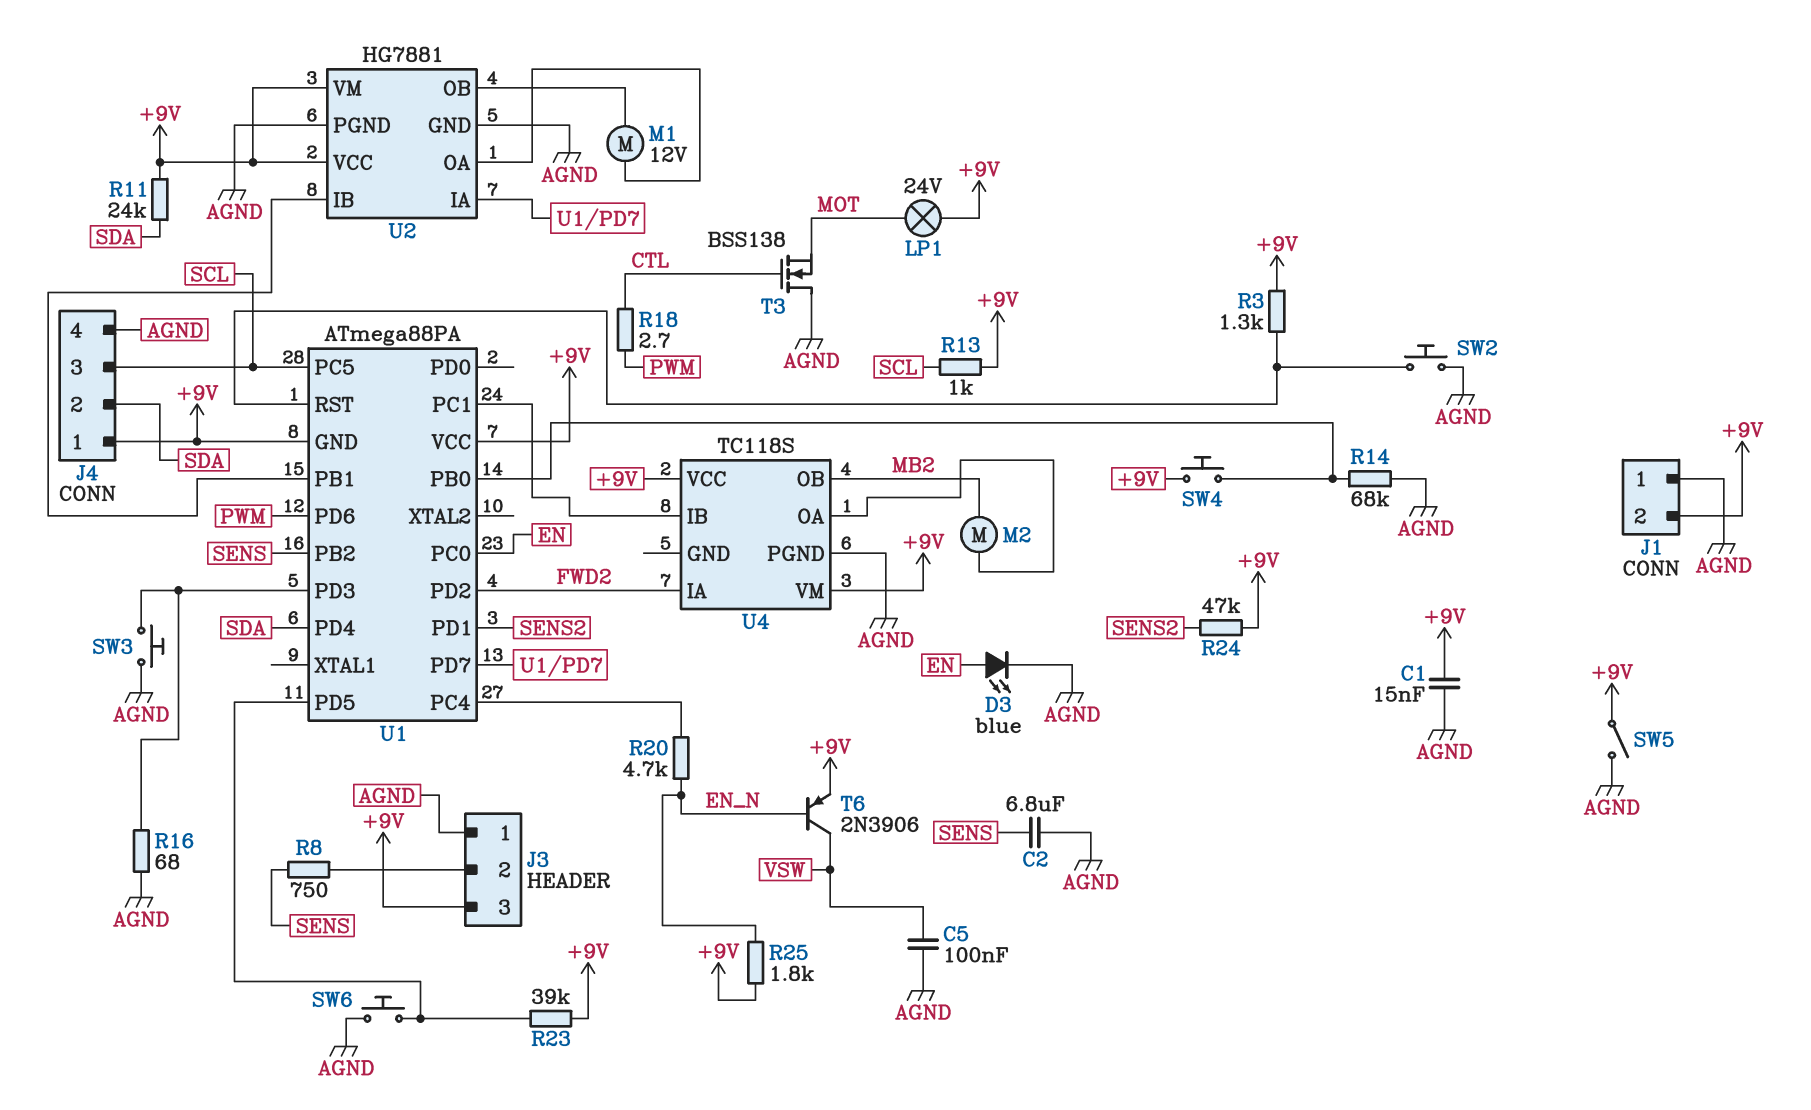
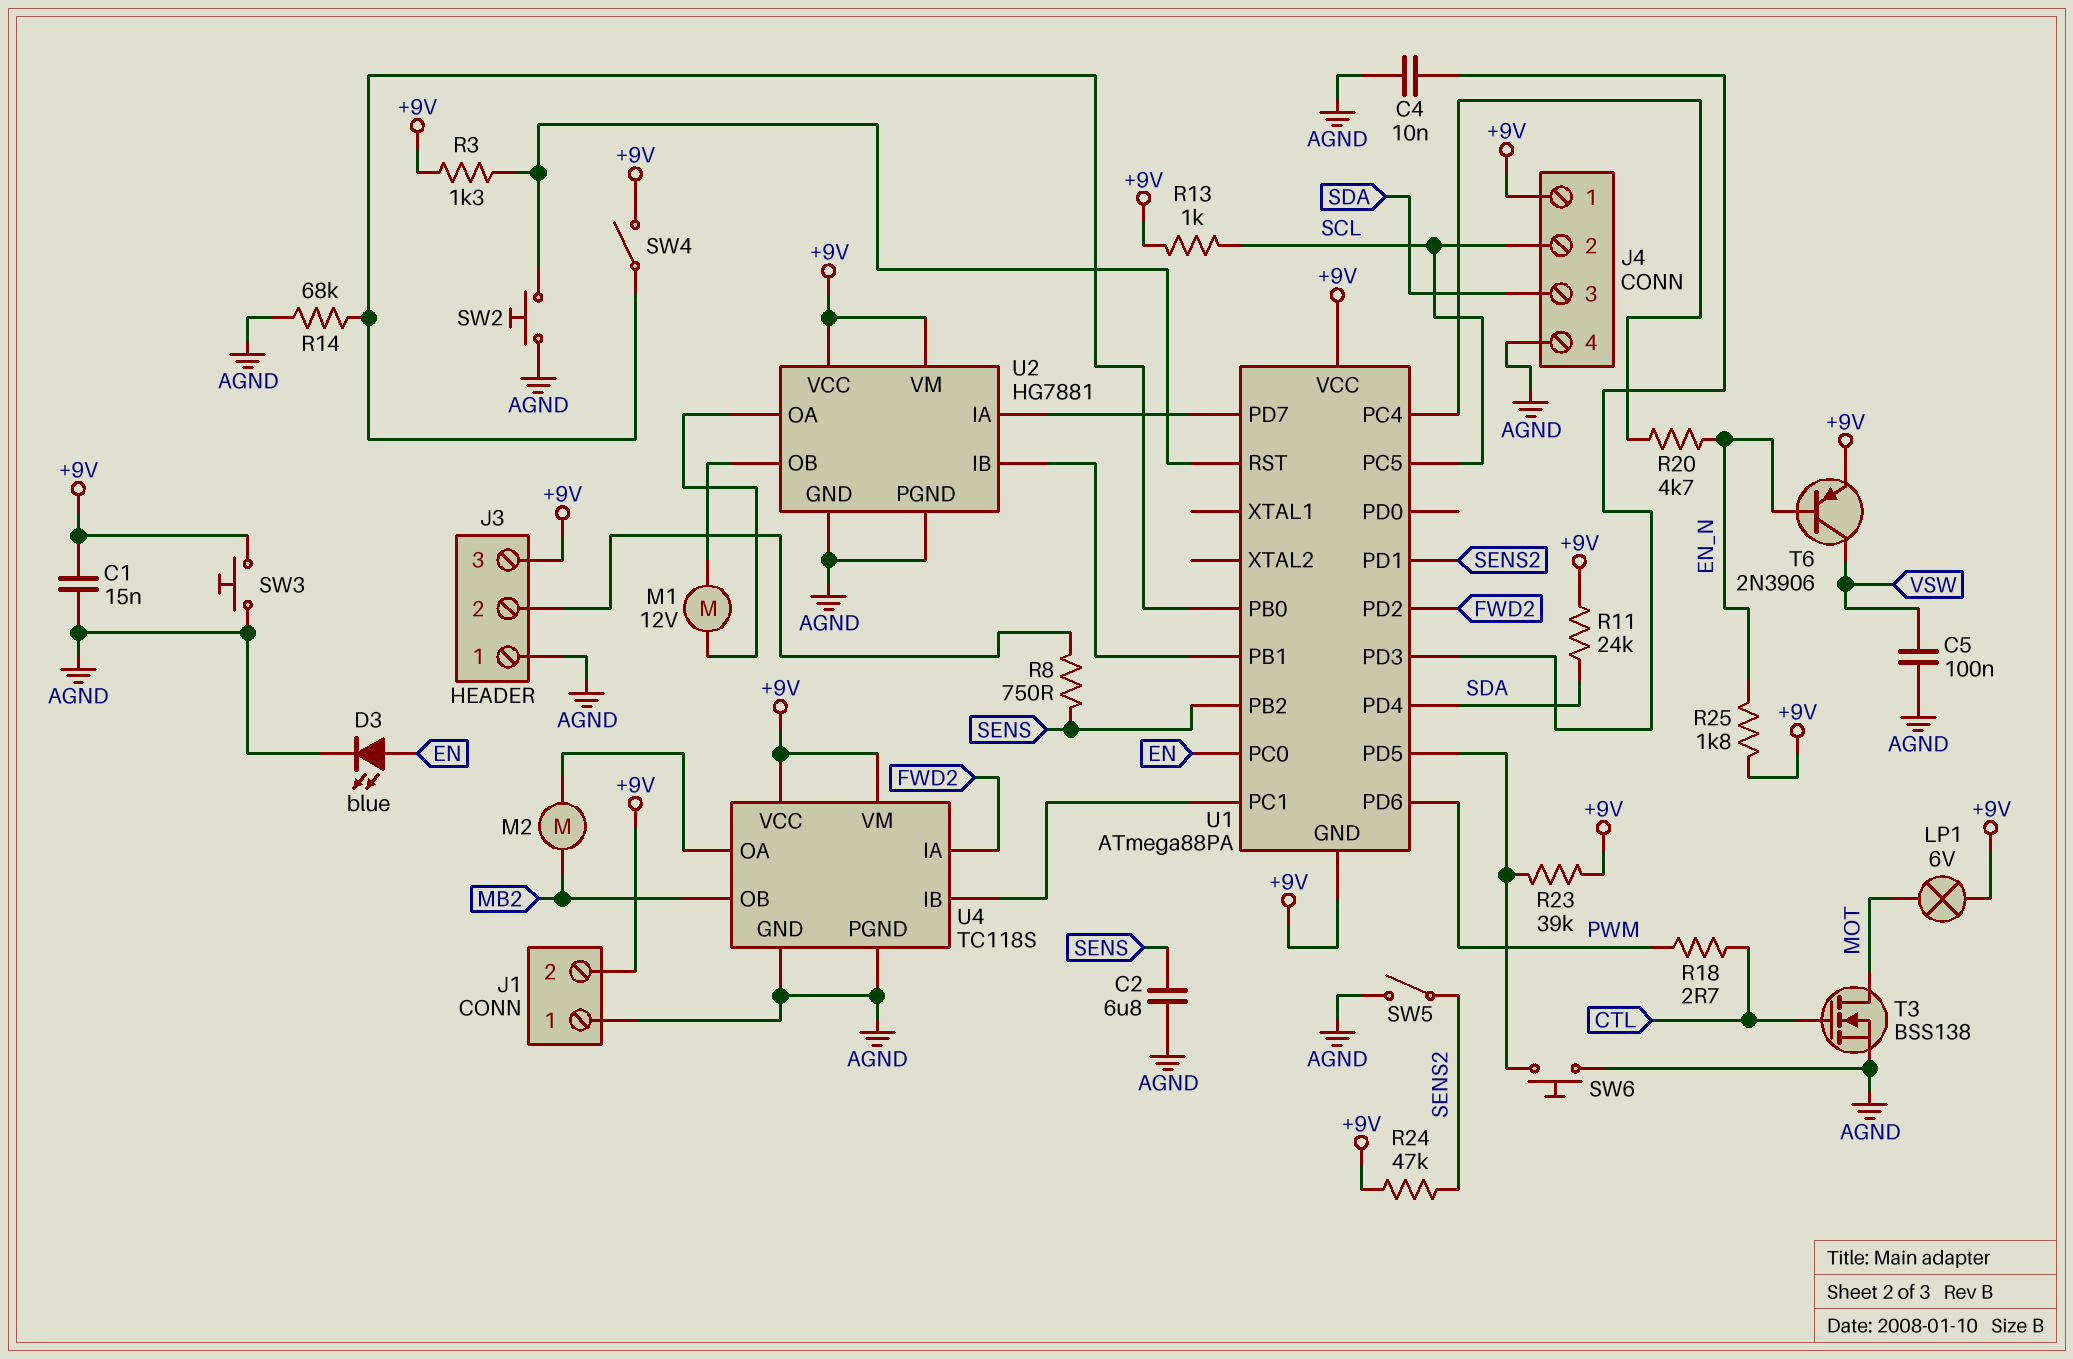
C4: none -> 10nF (AGND, U1/PD3)
J4 pin 2: SDA -> SCL
J4 pin 3: SCL -> SDA
LP1: lamp 24V (+9V, MOT) -> lamp 6V (+9V, MOT)
R16: 68 (AGND, U1/PD3) -> none
SW3: button (AGND, U1/PD3) -> button (+9V, AGND)
SW4: button (+9V, U1/PB0) -> switch (+9V, U1/PB0)
SW5: switch (+9V, AGND) -> switch (AGND, SENS2)
T3: NMOS BSS138 (G CTL, D AGND, S MOT) -> NMOS BSS138 (G CTL, D MOT, S AGND)
U4 pin GND: none -> AGND

